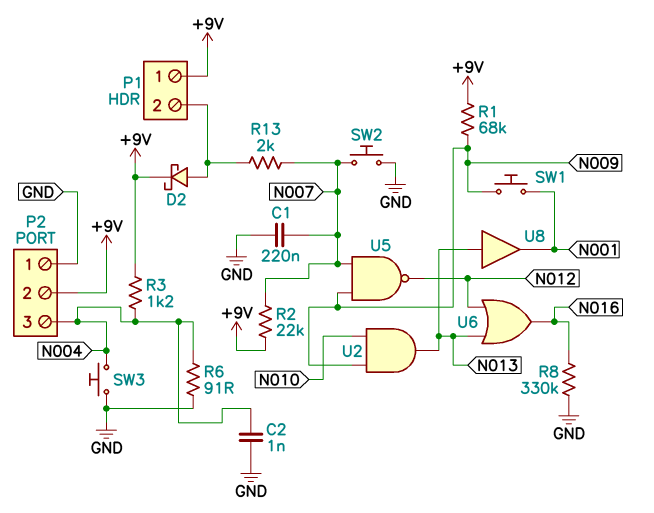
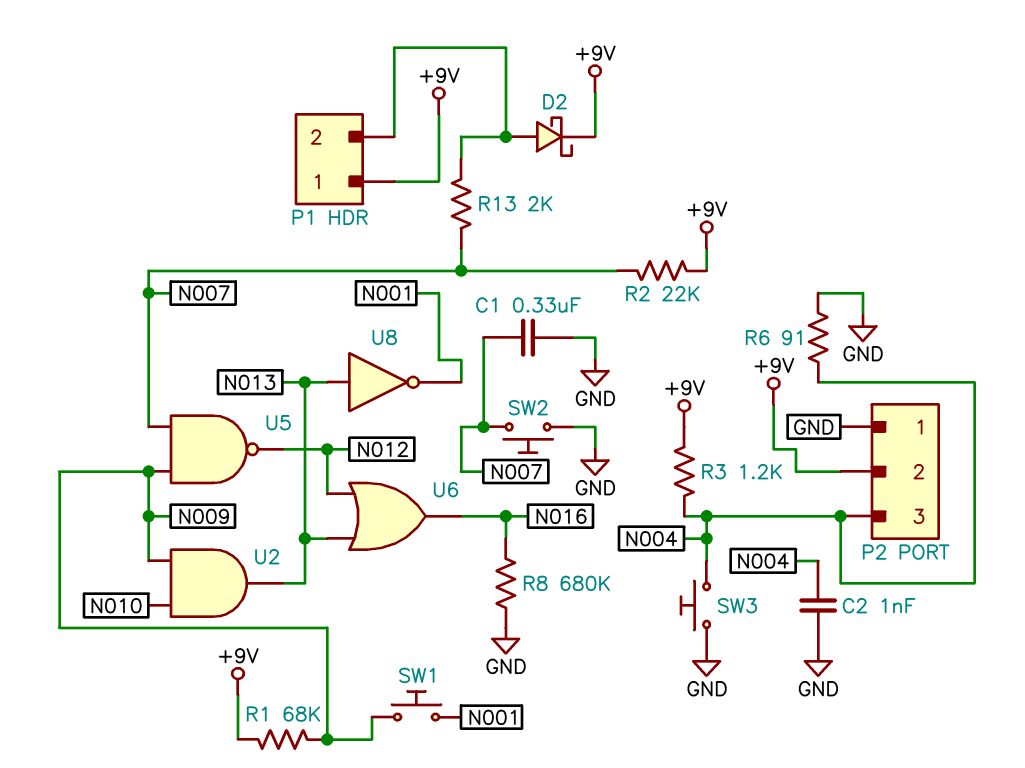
C1: 220nF (GND, N007) -> 330nF (GND, N007)
R8: 330k (GND, N016) -> 680k (GND, N016)
U8: buffer (in N013, out N001) -> NOT (in N013, out N001)

